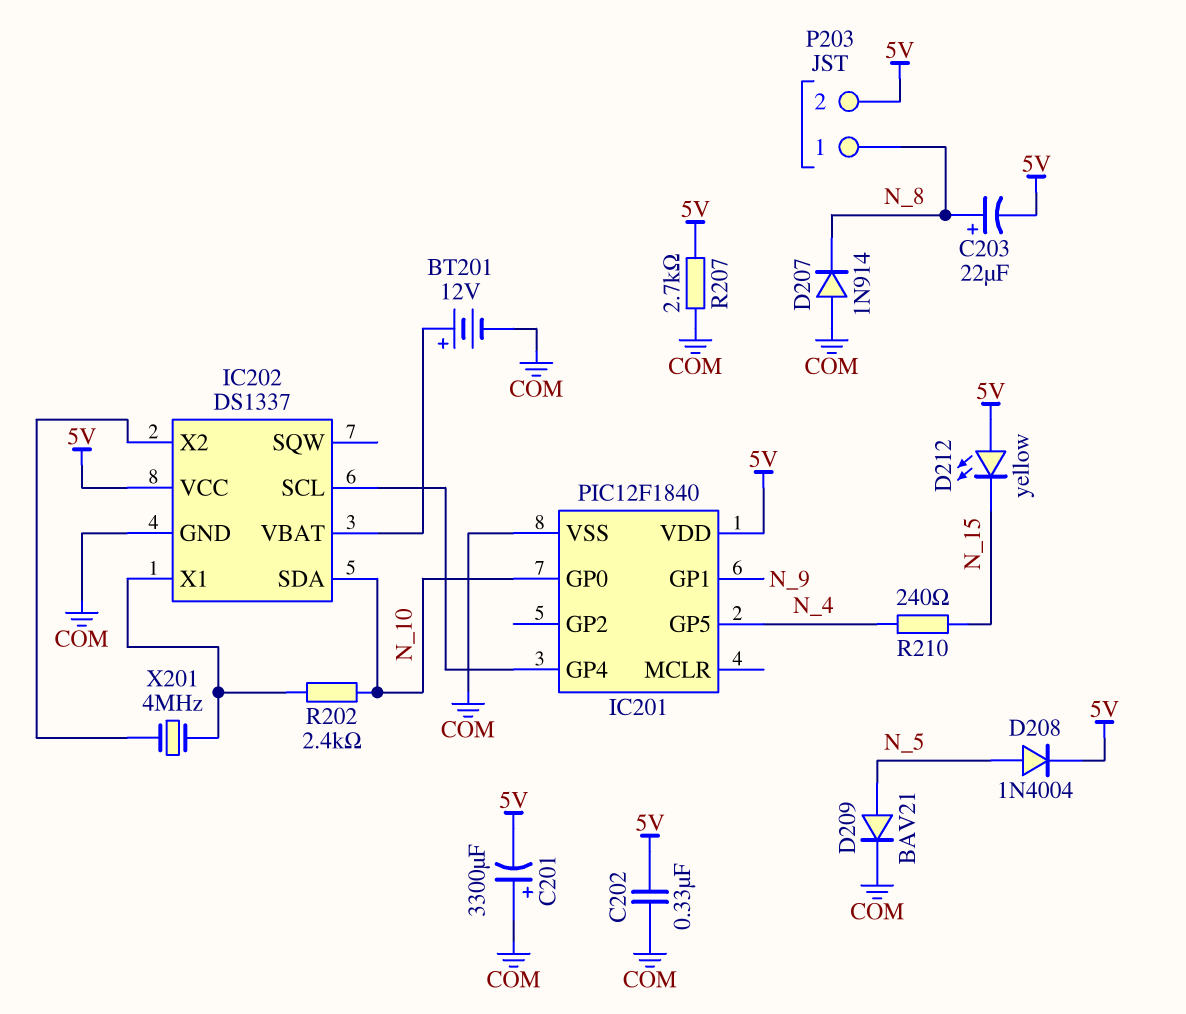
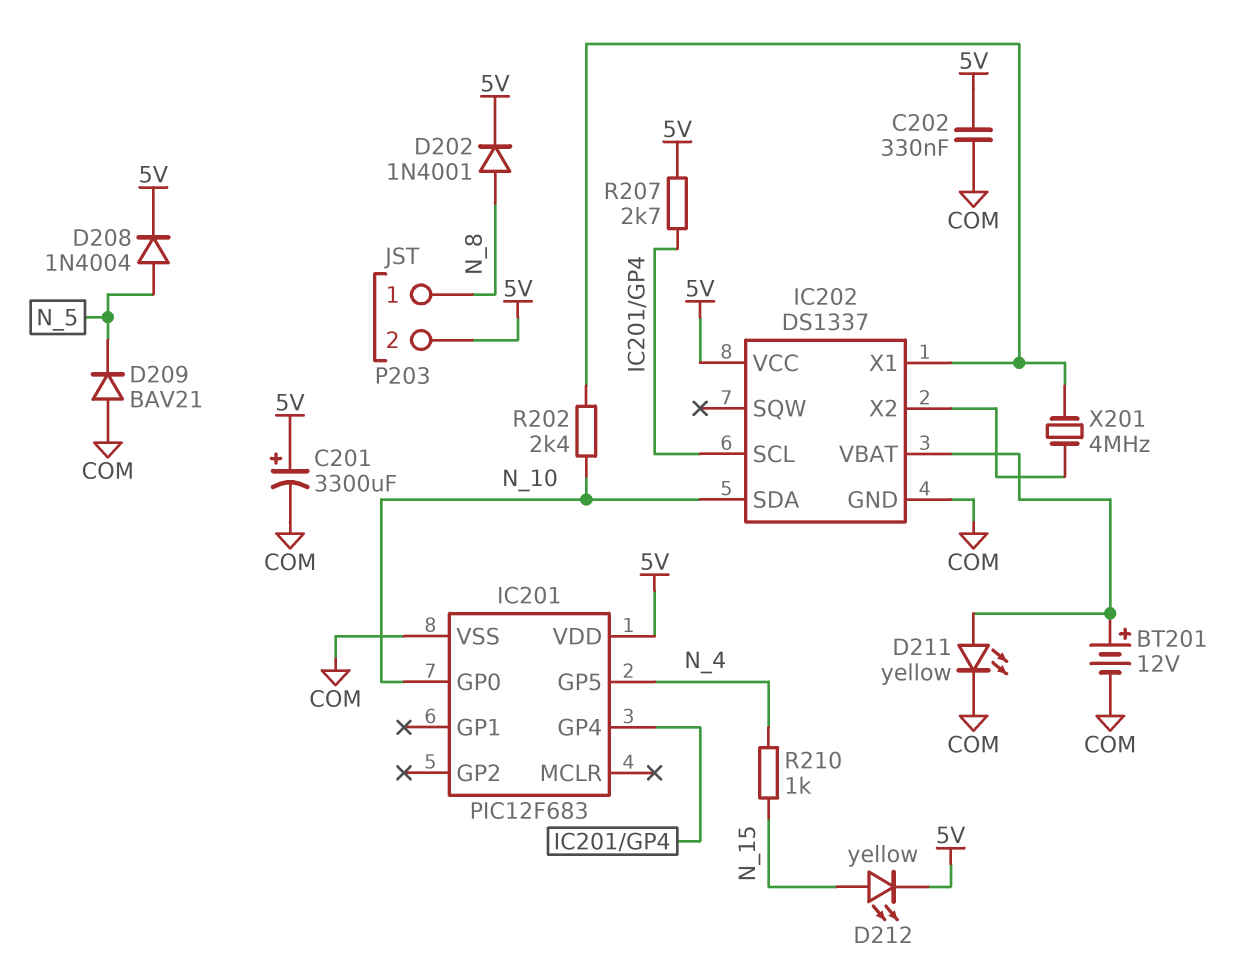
C201: 3300uF (plus COM, minus 5V) -> 3300uF (plus 5V, minus COM)
C203: 22uF (plus N_8, minus 5V) -> none
D202: none -> diode 1N4001 (A N_8, K 5V)
D207: diode 1N914 (A COM, K N_8) -> none
D209: diode BAV21 (A N_5, K COM) -> diode BAV21 (A COM, K N_5)
D211: none -> LED yellow (A IC202/VBAT, K COM)
D212: LED yellow (A 5V, K N_15) -> LED yellow (A N_15, K 5V)
IC201: PIC12F1840 -> PIC12F683
IC201 pin GP1: N_9 -> none
R207: 2.7k (5V, COM) -> 2.7k (5V, IC201/GP4)
R210: 240 (N_4, N_15) -> 1k (N_4, N_15)

